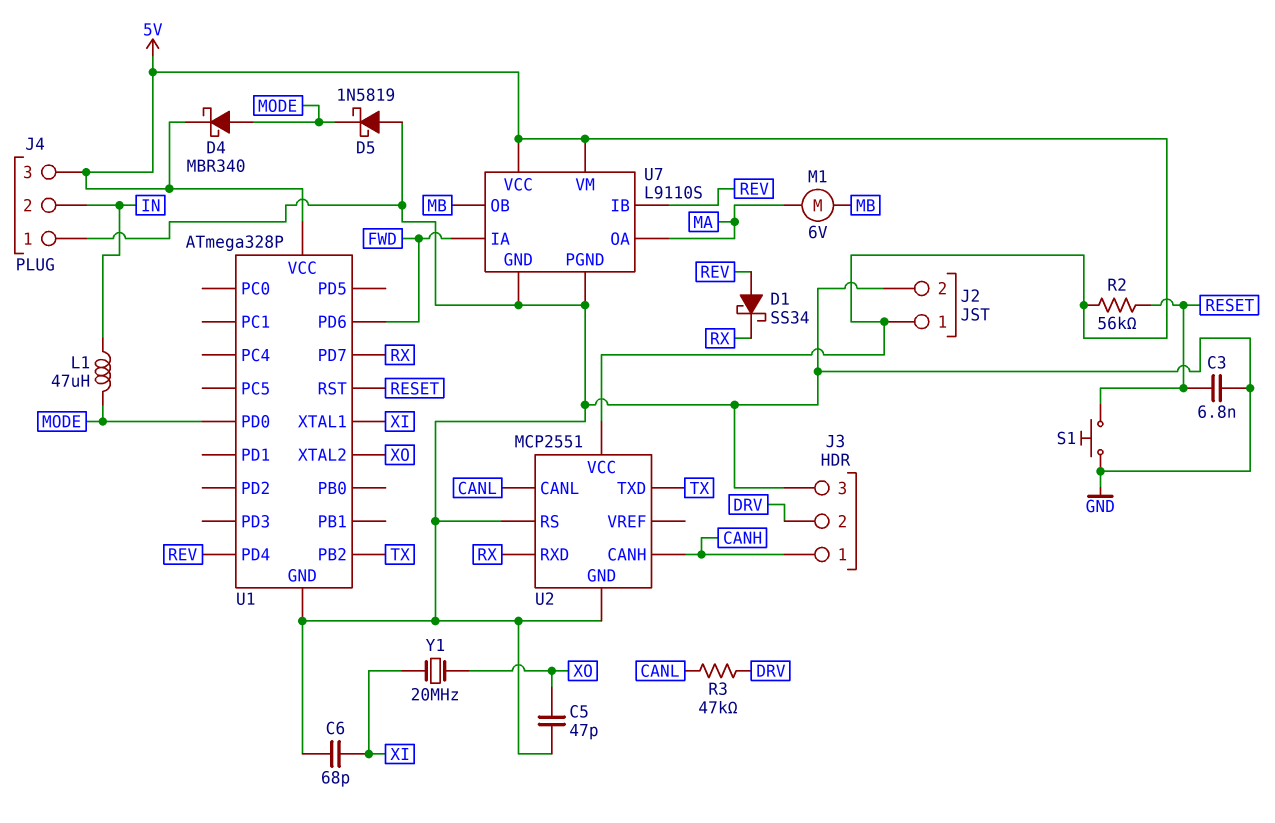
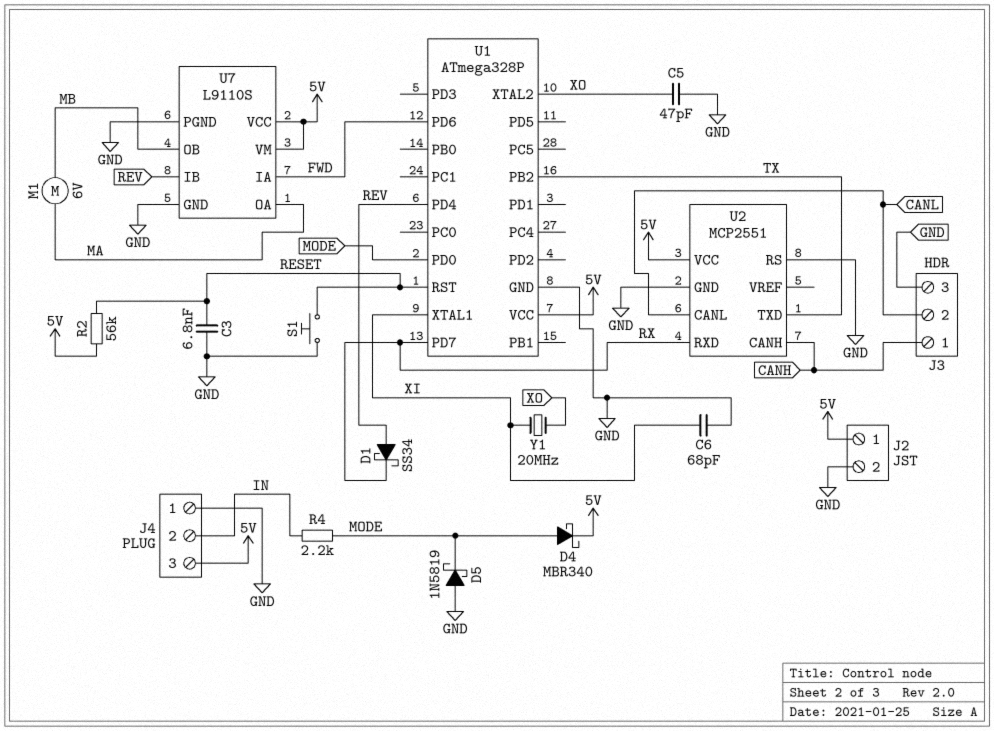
J3 pin 2: DRV -> CANL
L1: 47uH (IN, MODE) -> none
R3: 47k (CANL, DRV) -> none
R4: none -> 2.2k (IN, MODE)

